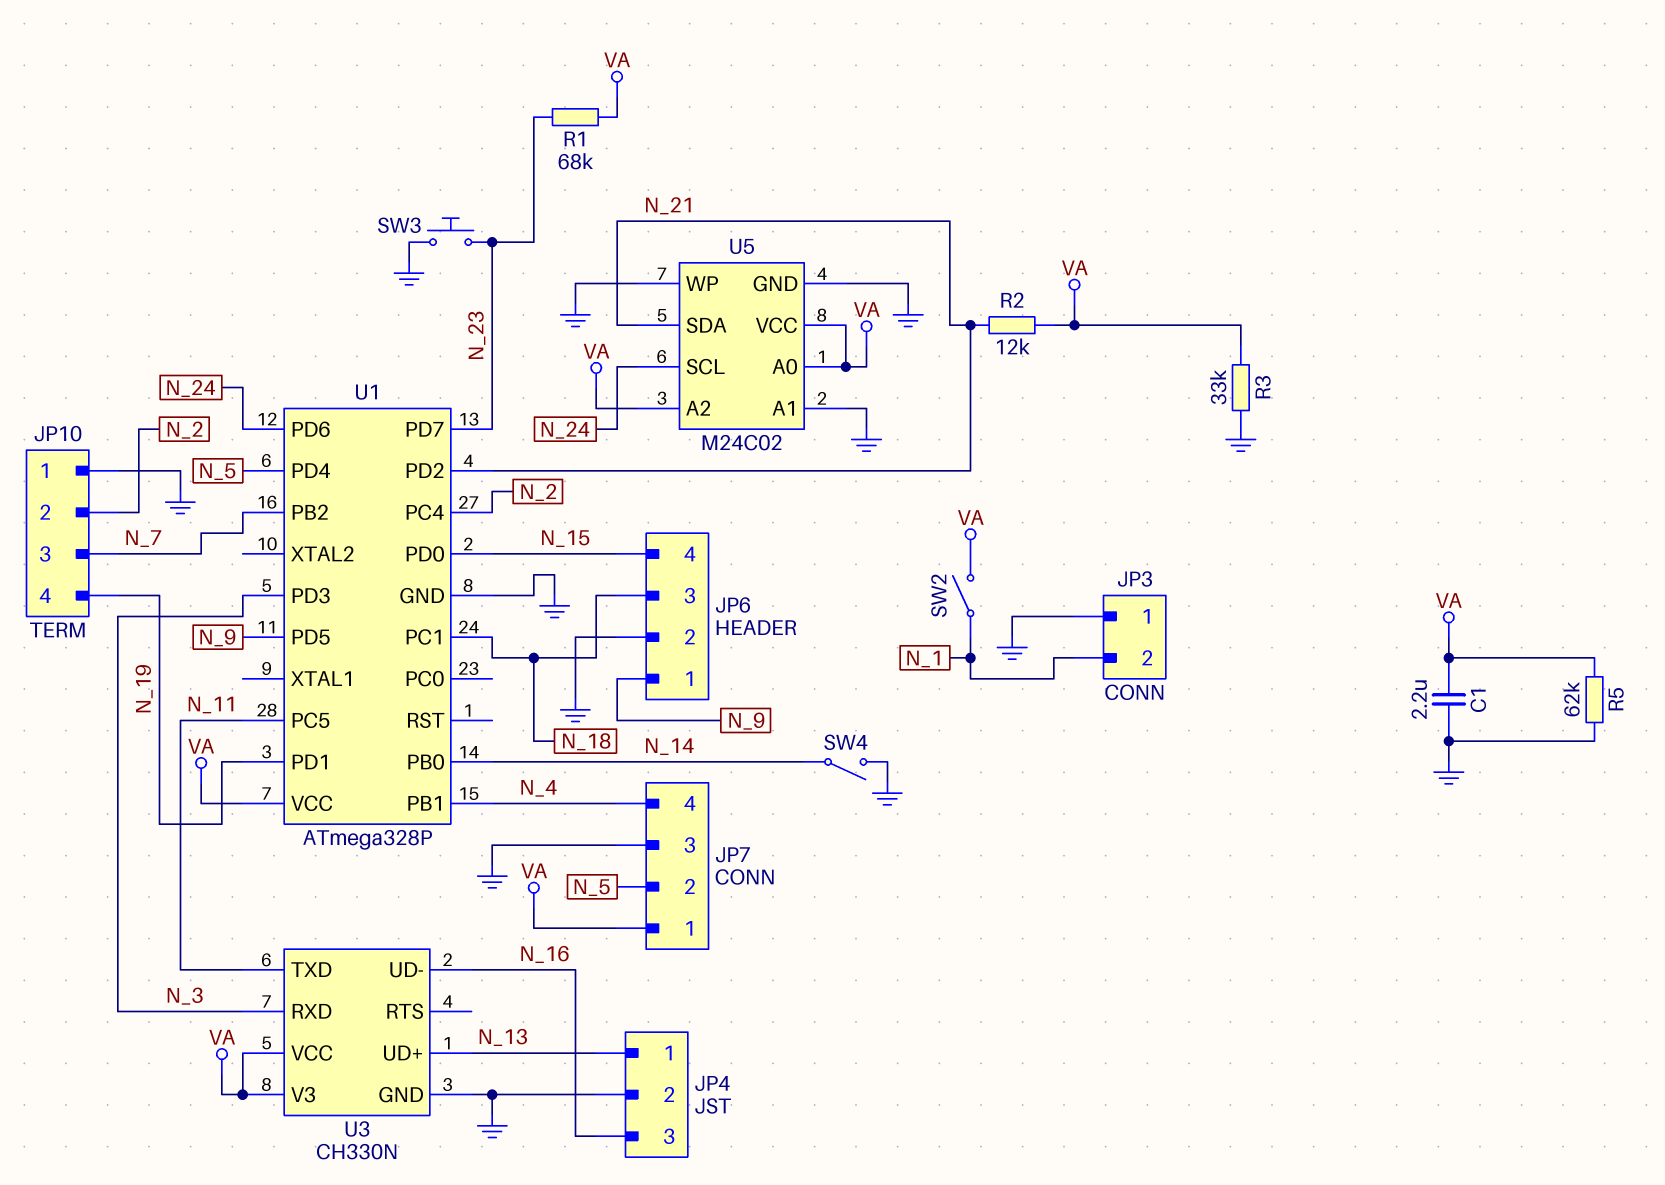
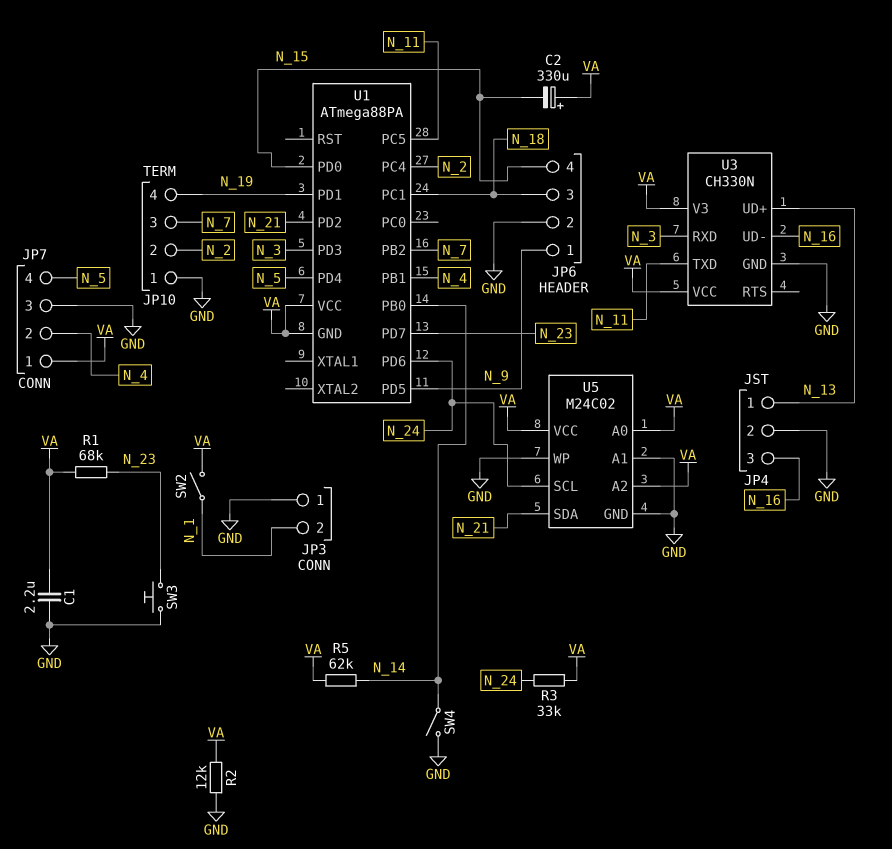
C2: none -> 330uF (plus VA, minus N_15)
JP7 pin 2: N_5 -> N_4
JP7 pin 4: N_4 -> N_5
R2: 12k (N_21, VA) -> 12k (GND, VA)
R3: 33k (GND, VA) -> 33k (N_24, VA)
R5: 62k (GND, VA) -> 62k (N_14, VA)
U1: ATmega328P -> ATmega88PA
U1 pin GND: GND -> VA

